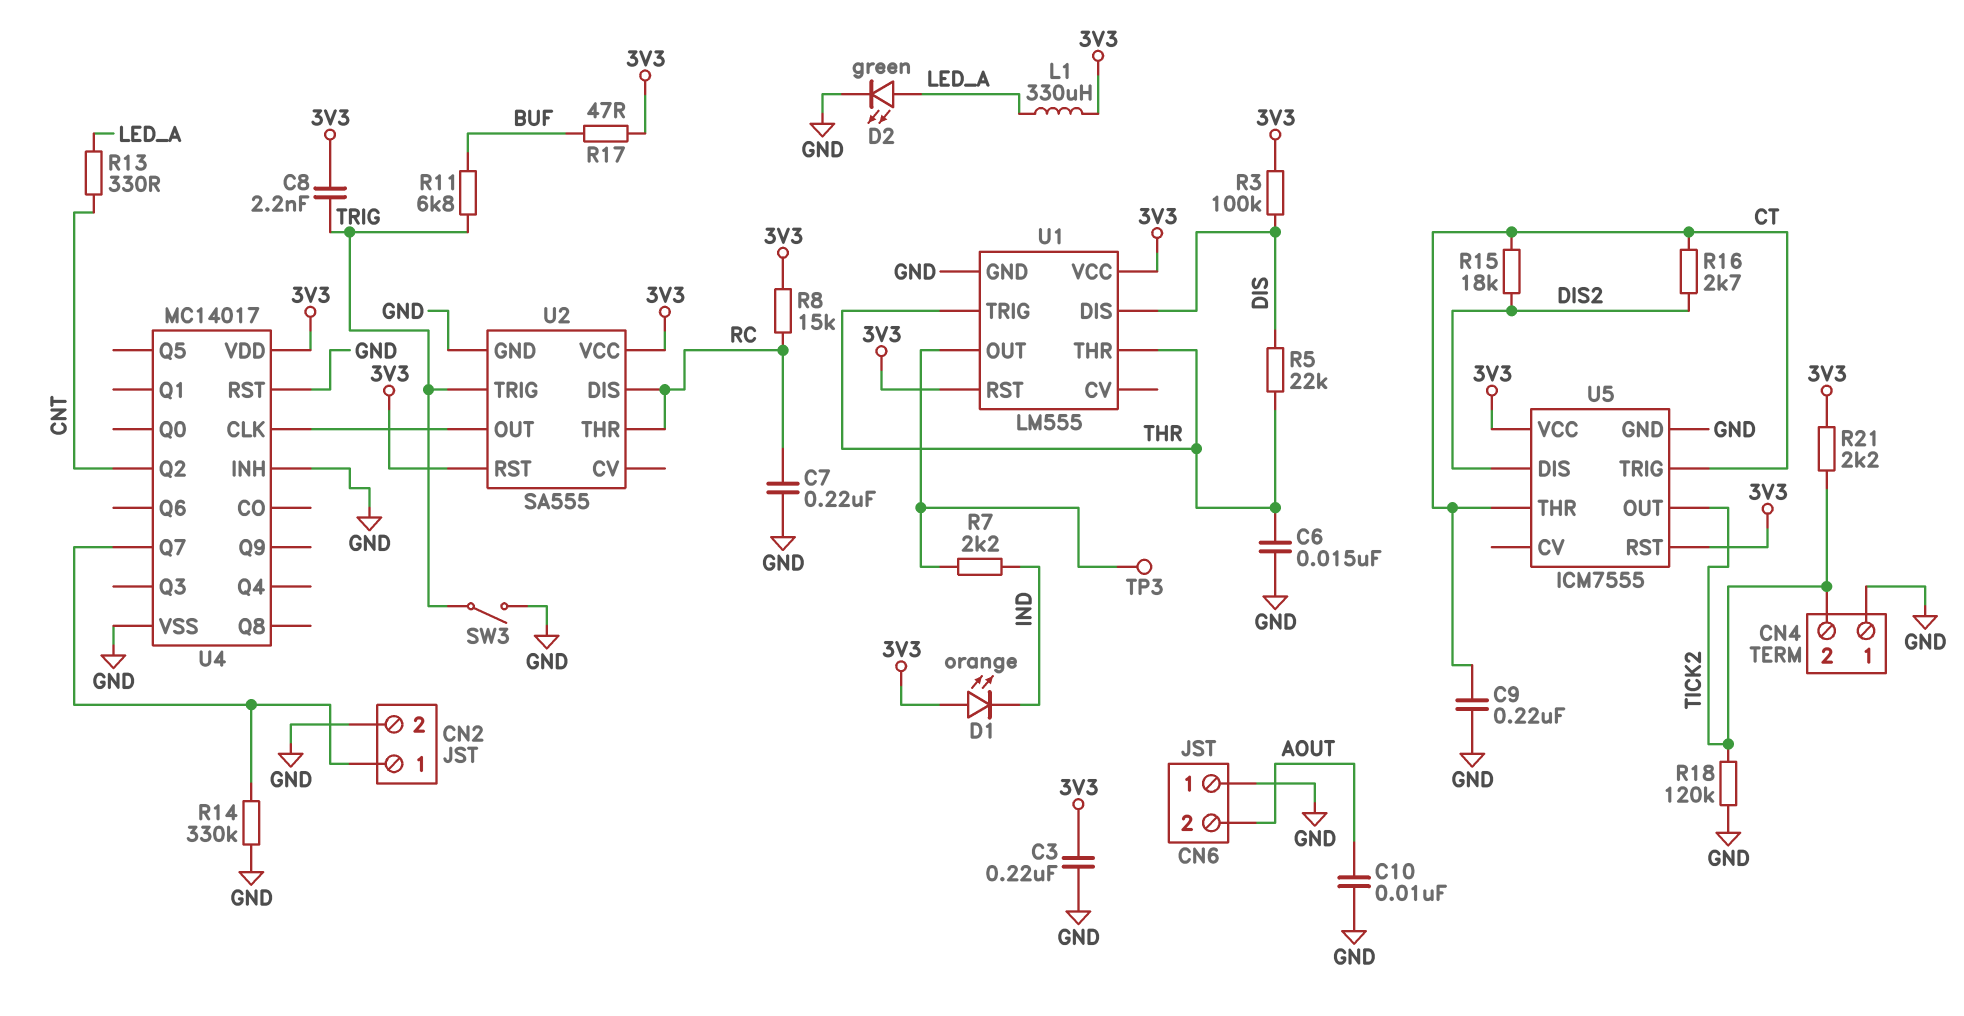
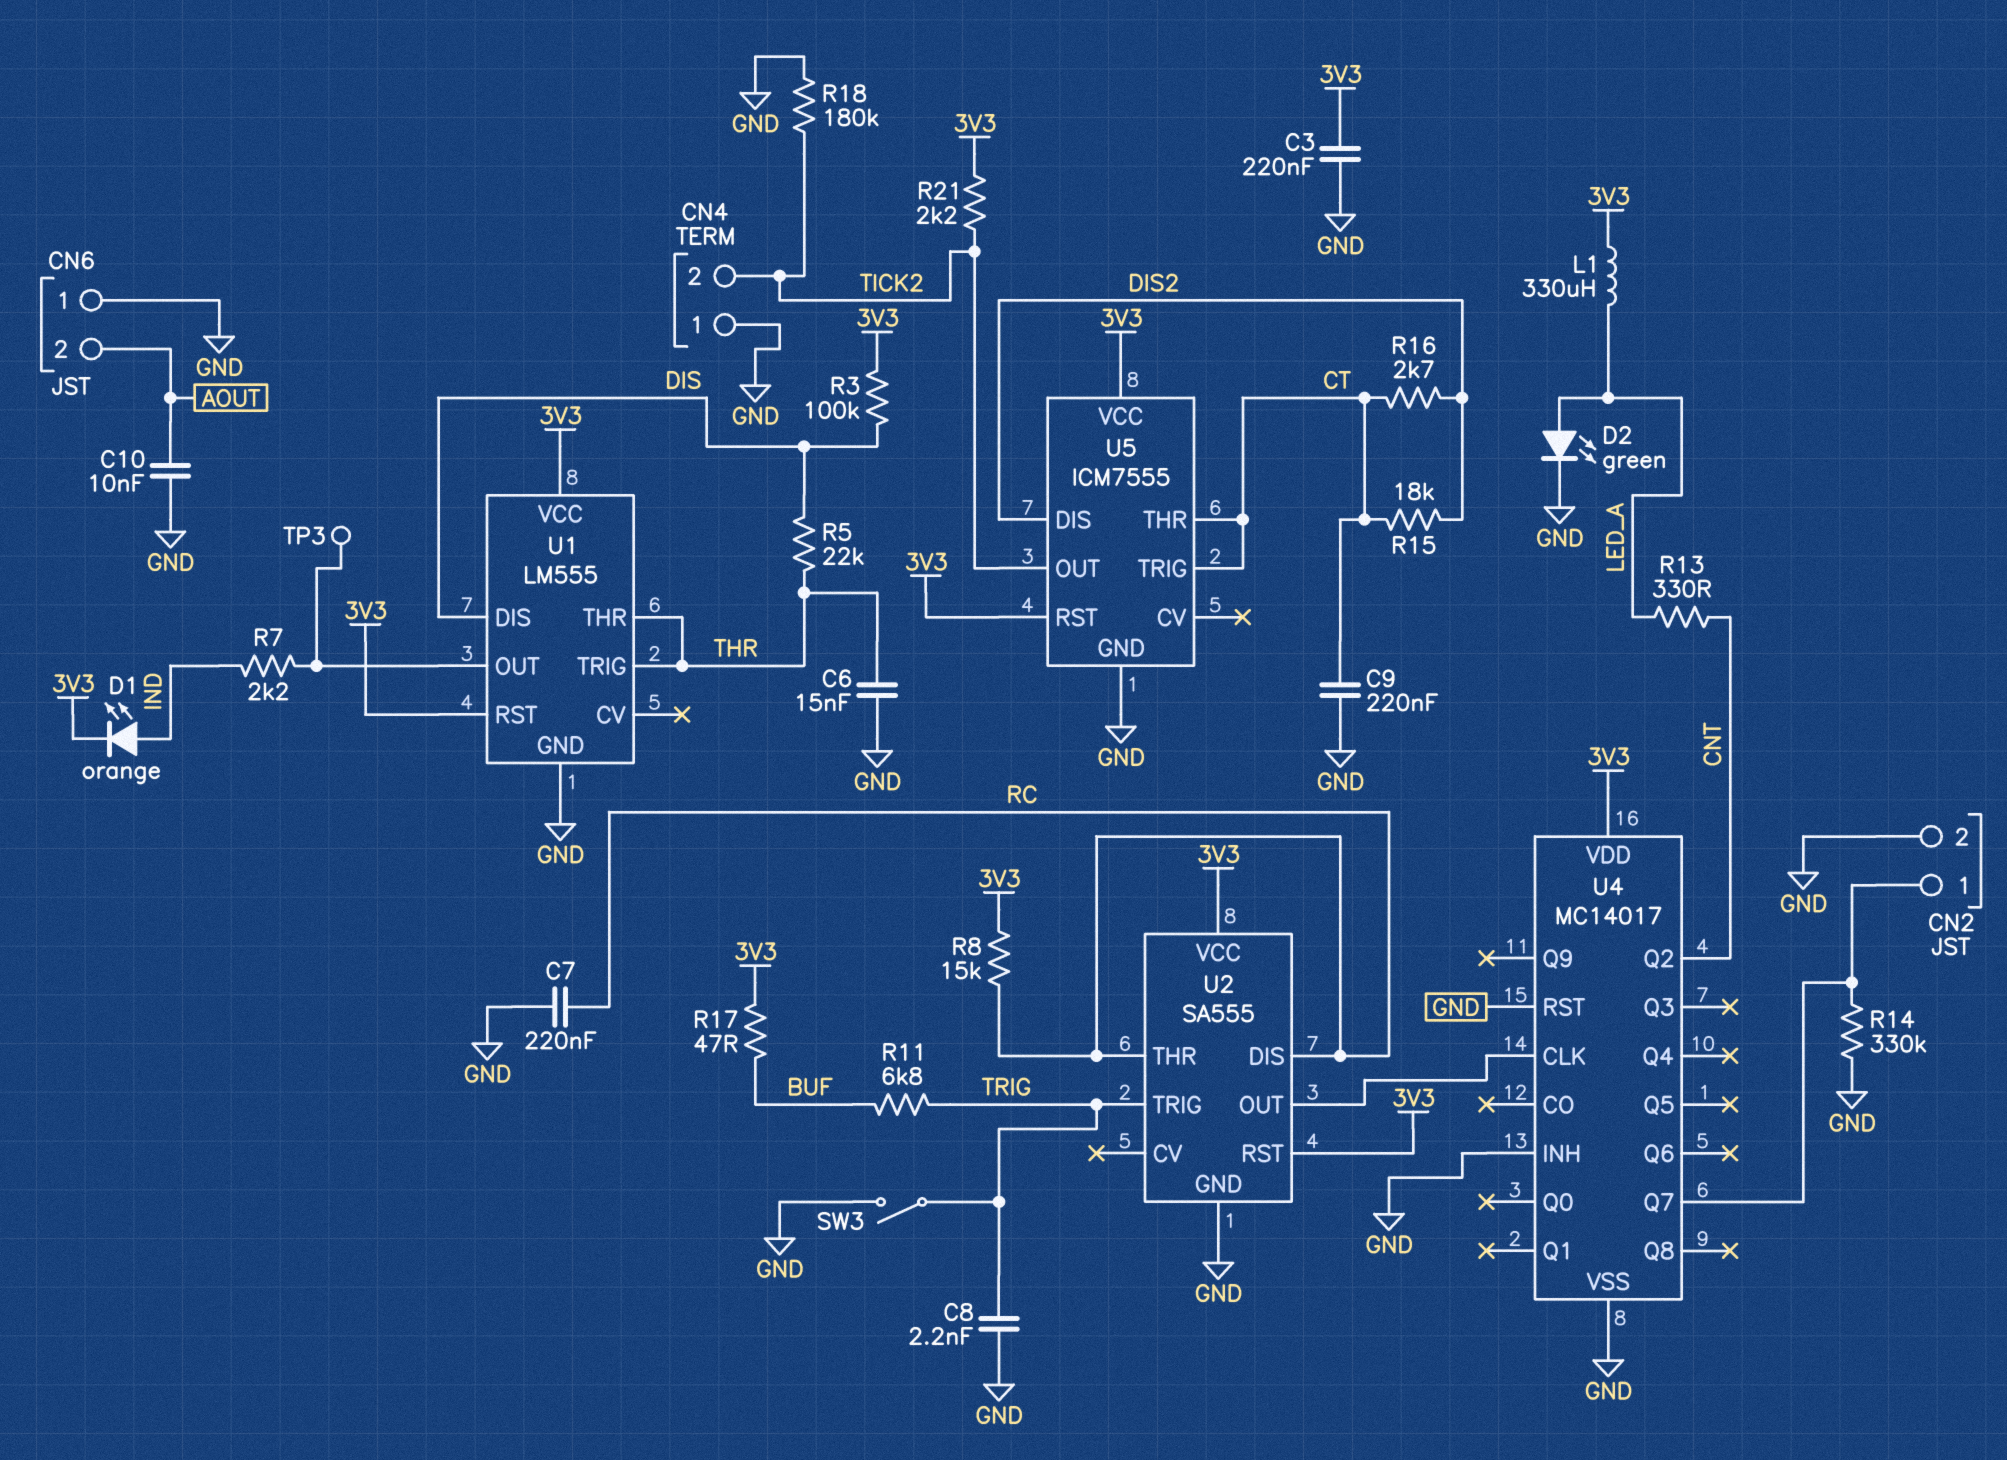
C8: 2.2nF (3V3, TRIG) -> 2.2nF (GND, TRIG)
D1: LED orange (A 3V3, K IND) -> LED orange (A IND, K 3V3)
R18: 120k (GND, TICK2) -> 180k (GND, TICK2)

